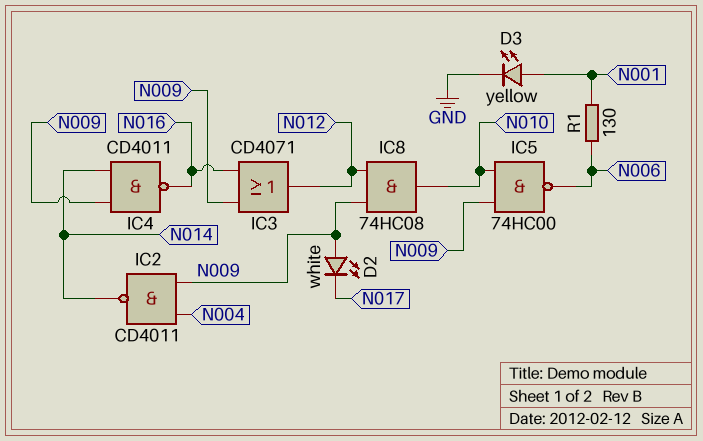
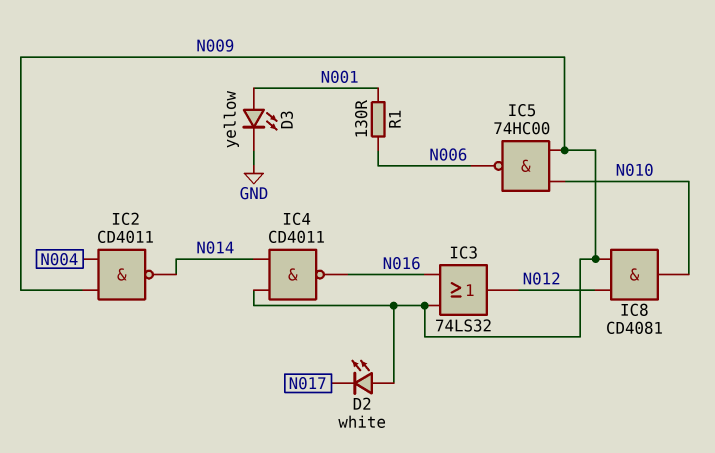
IC3: OR CD4071 (in N009, in N016, out N012) -> OR 74LS32 (in N009, in N016, out N012)
IC8: AND 74HC08 (in N009, in N012, out N010) -> AND CD4081 (in N009, in N012, out N010)

